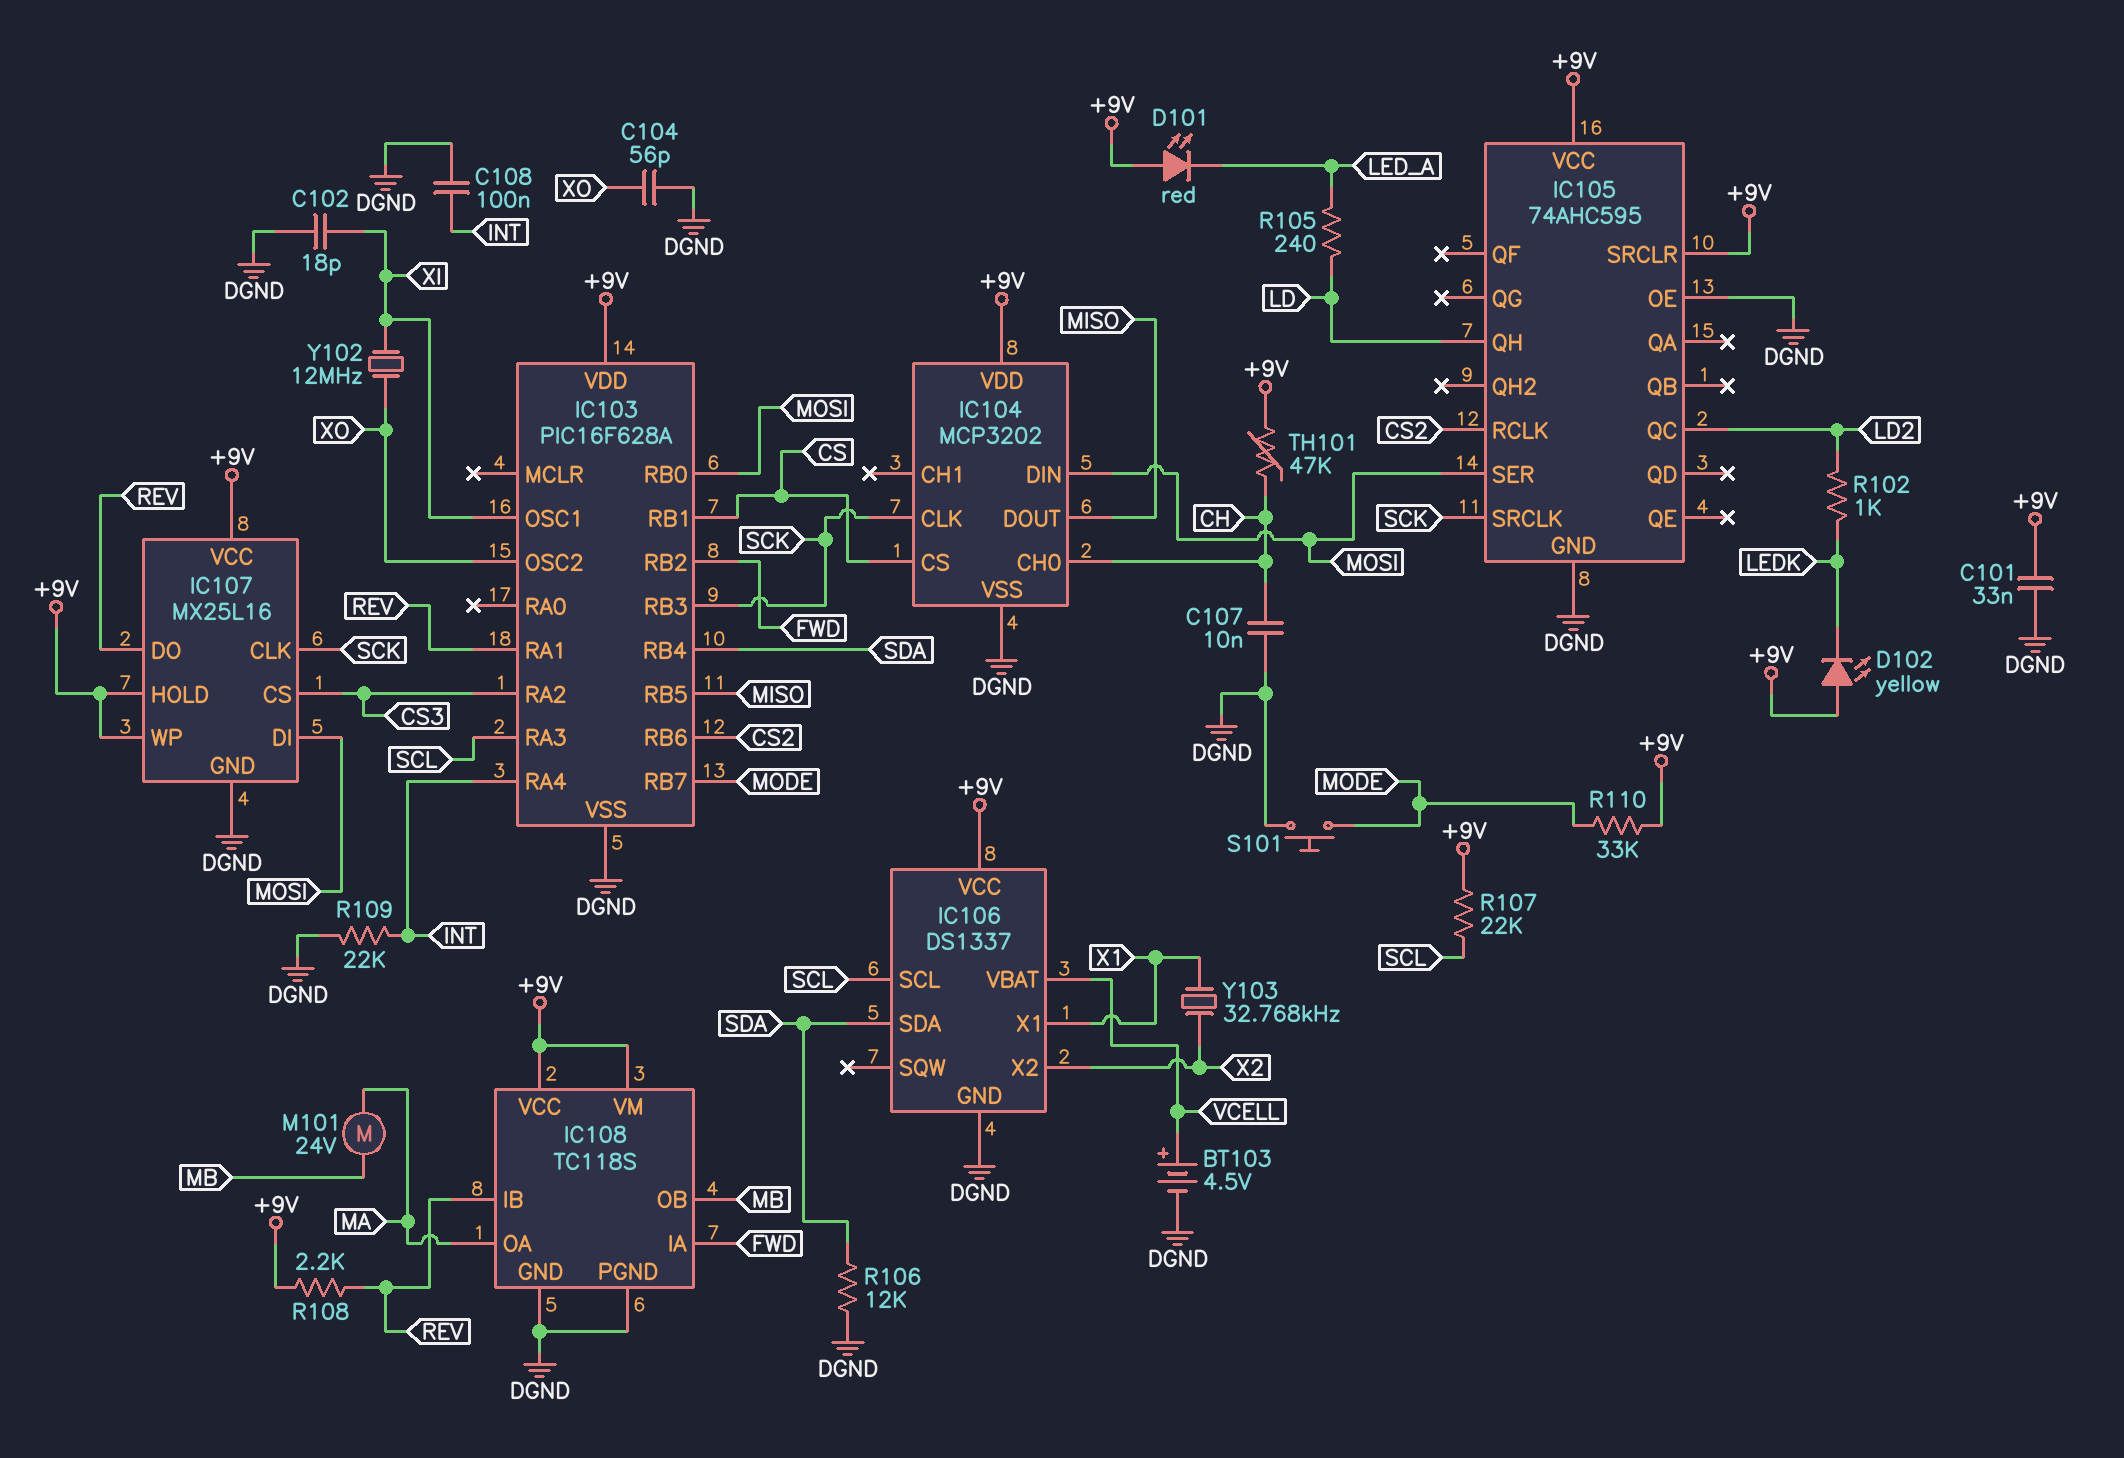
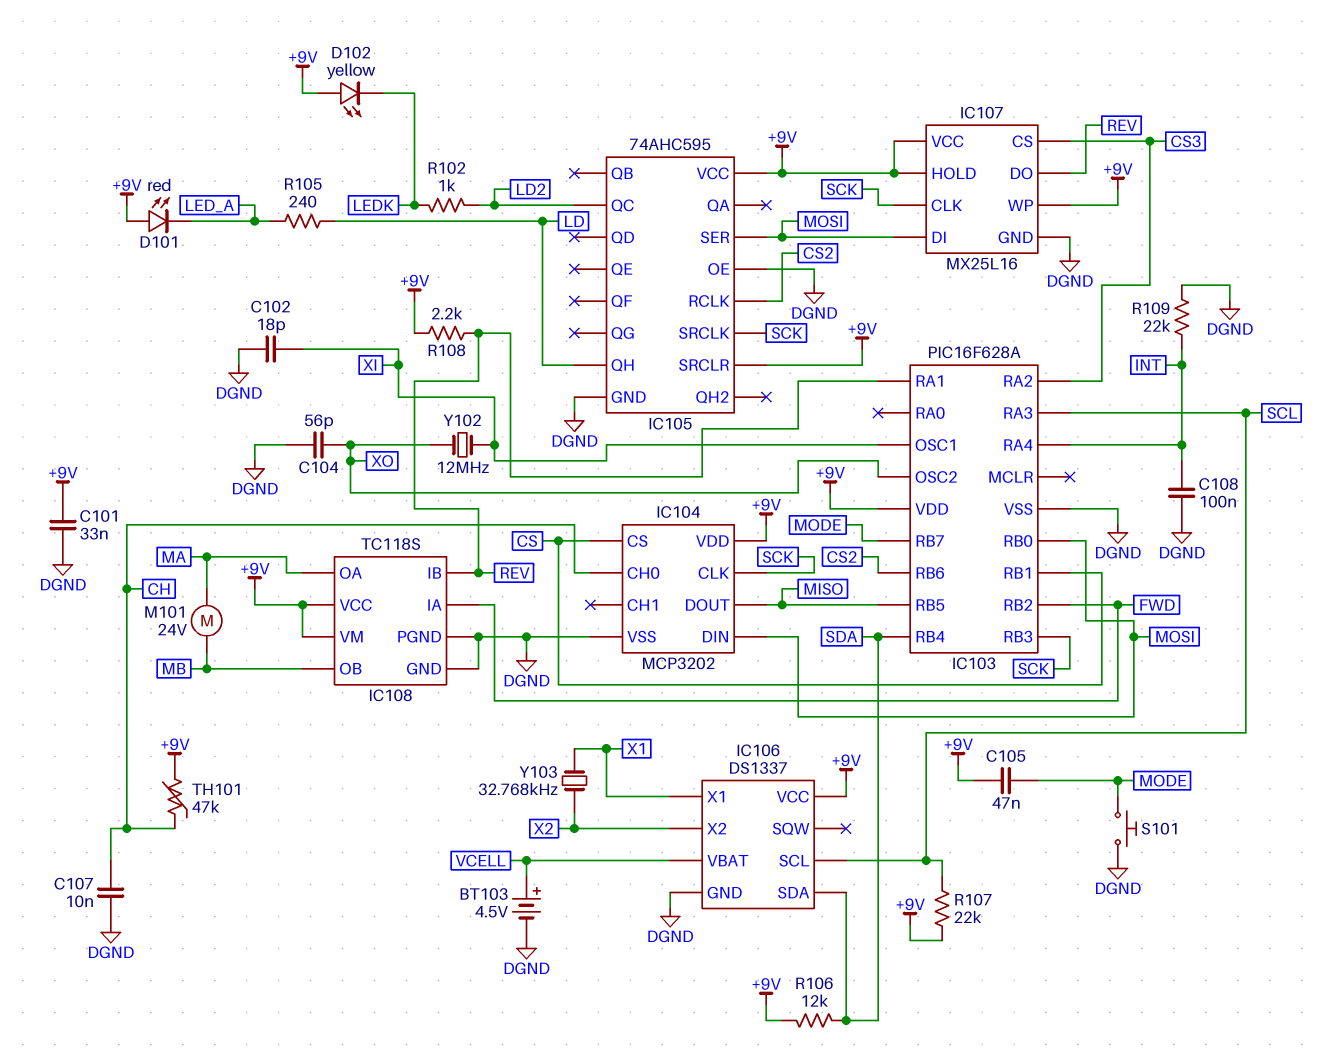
C105: none -> 47nF (+9V, MODE)
R106: 12k (DGND, SDA) -> 12k (+9V, SDA)
R110: 33k (+9V, MODE) -> none

